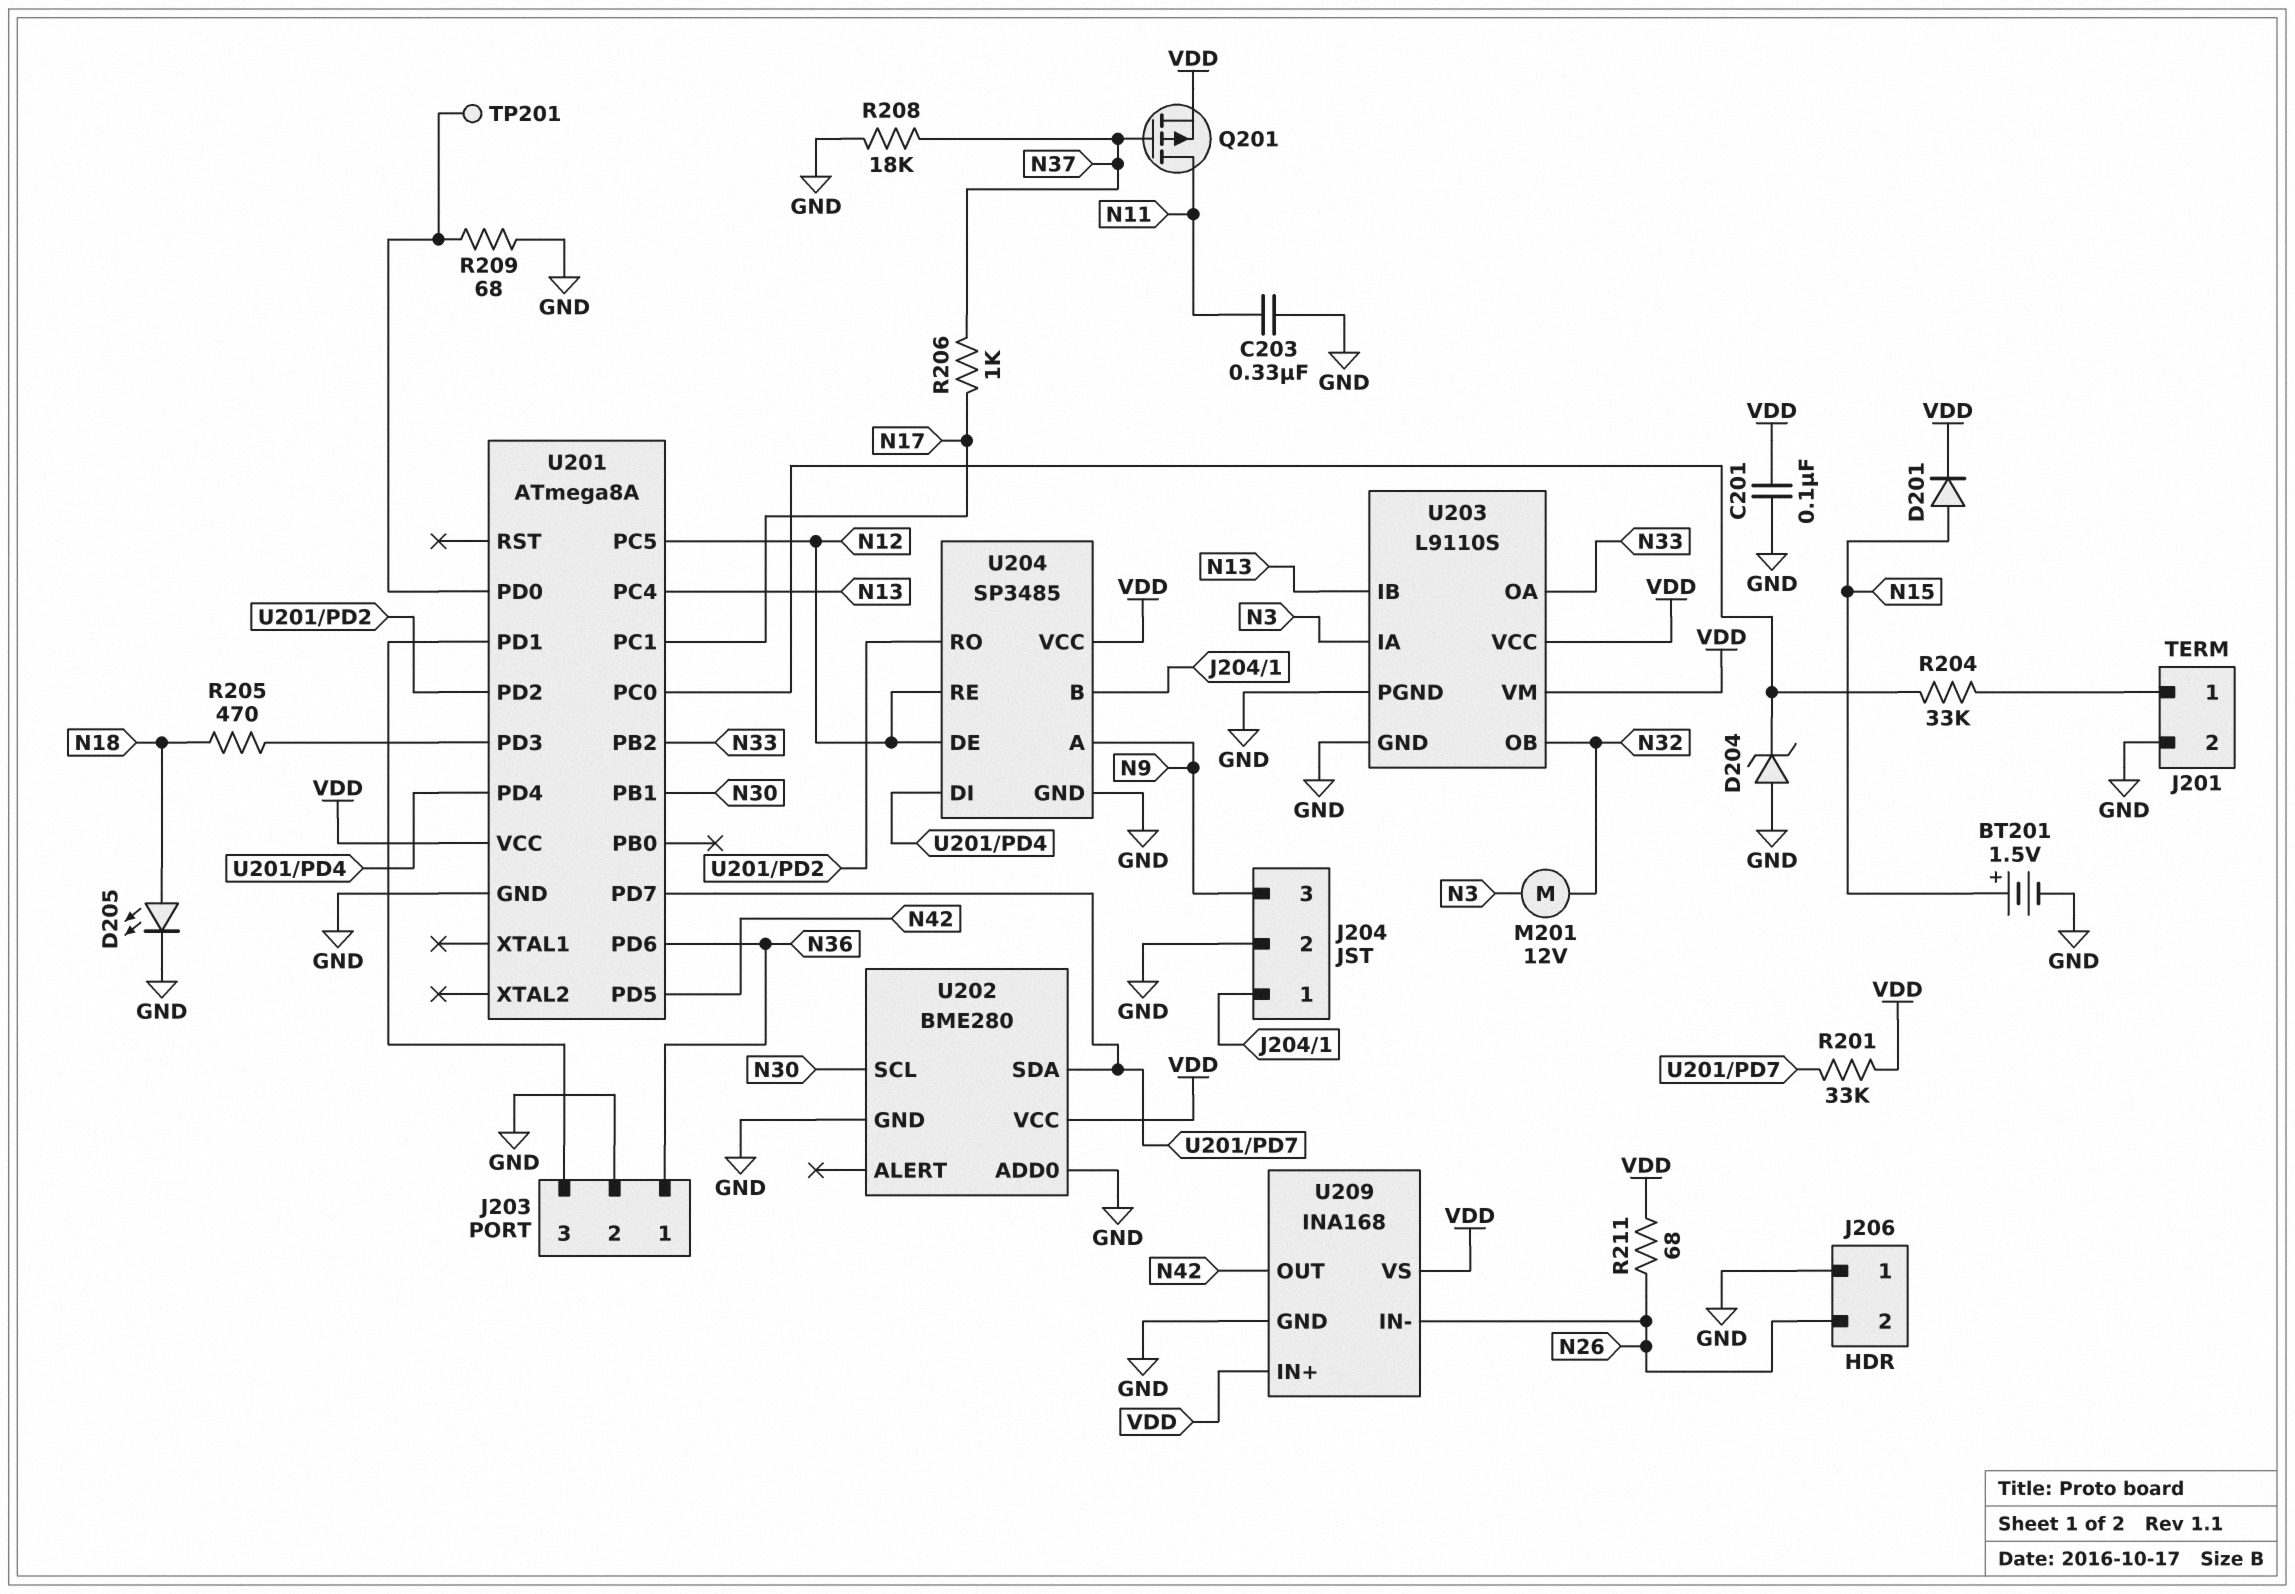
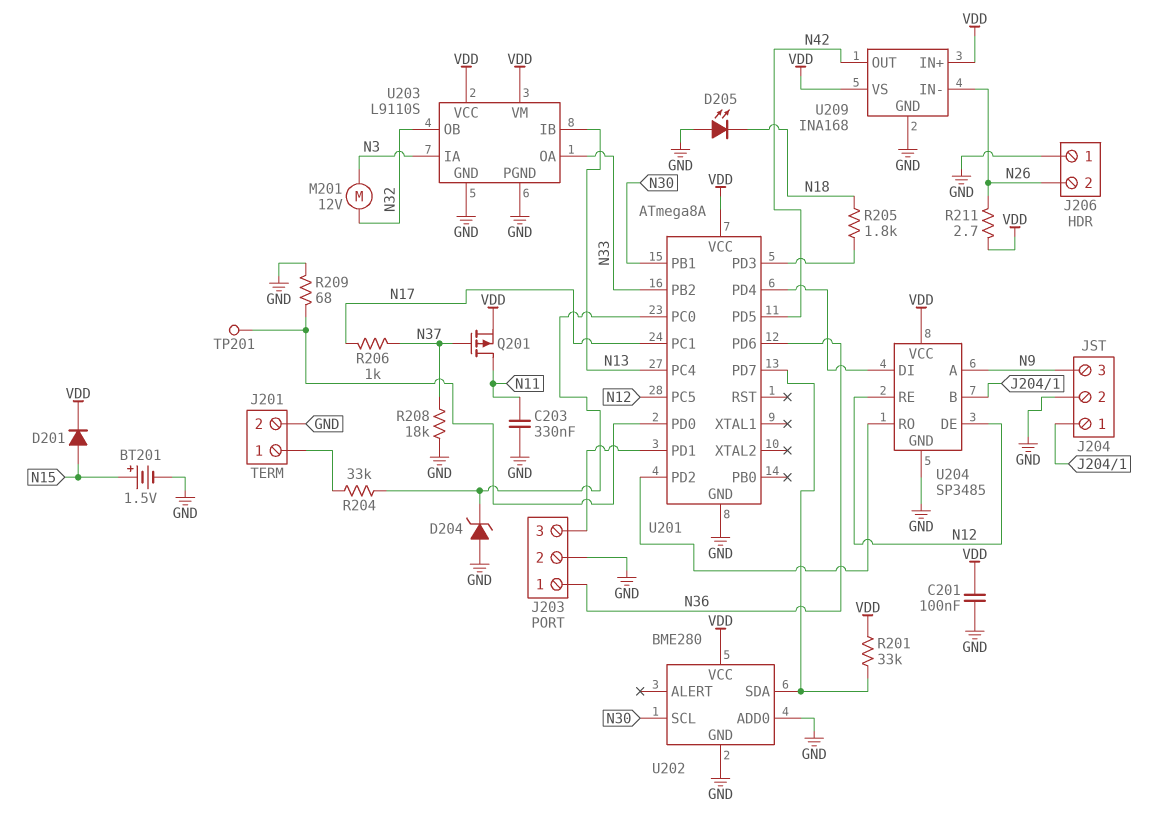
D205: LED (A N18, K GND) -> LED (A GND, K N18)
R205: 470 (N18, U201/PD3) -> 1.8k (N18, U201/PD3)
R211: 68 (N26, VDD) -> 2.7 (N26, VDD)

